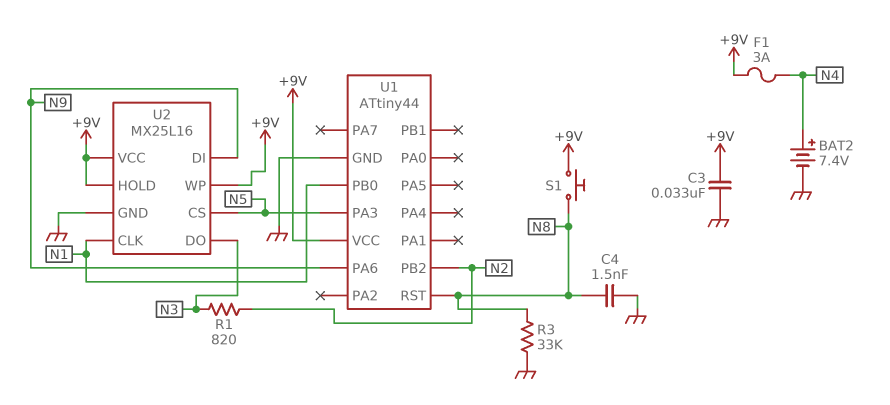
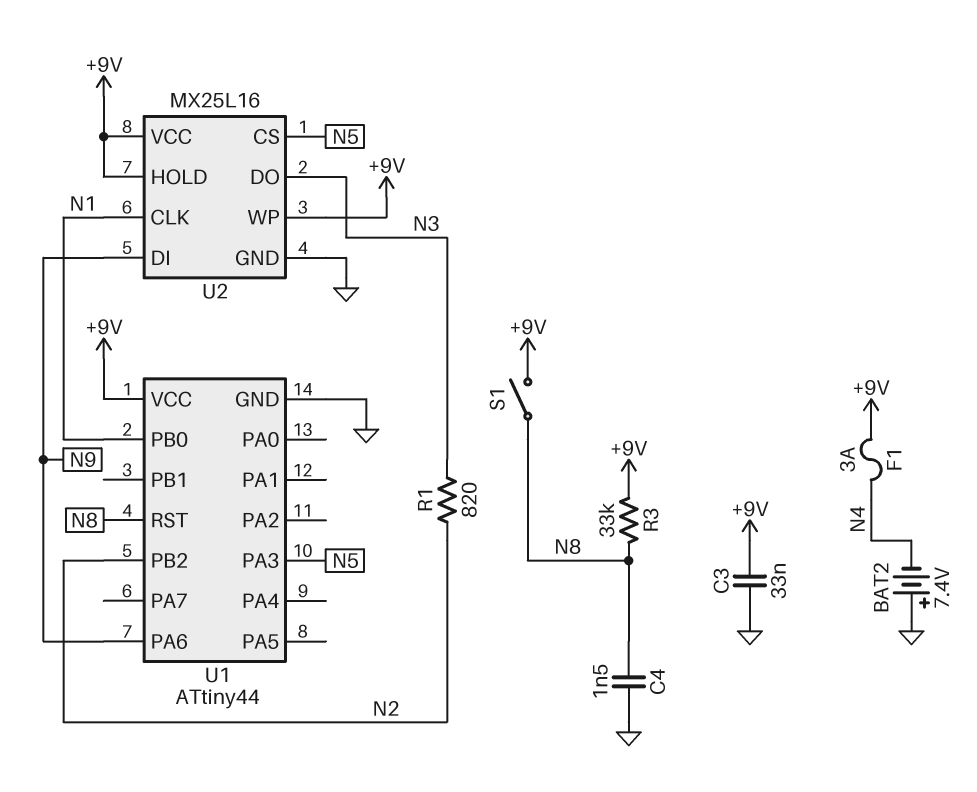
BAT2: 7.4V (plus N4, minus GND) -> 7.4V (plus GND, minus N4)
R3: 33k (GND, N8) -> 33k (+9V, N8)
S1: button (+9V, N8) -> switch (+9V, N8)

